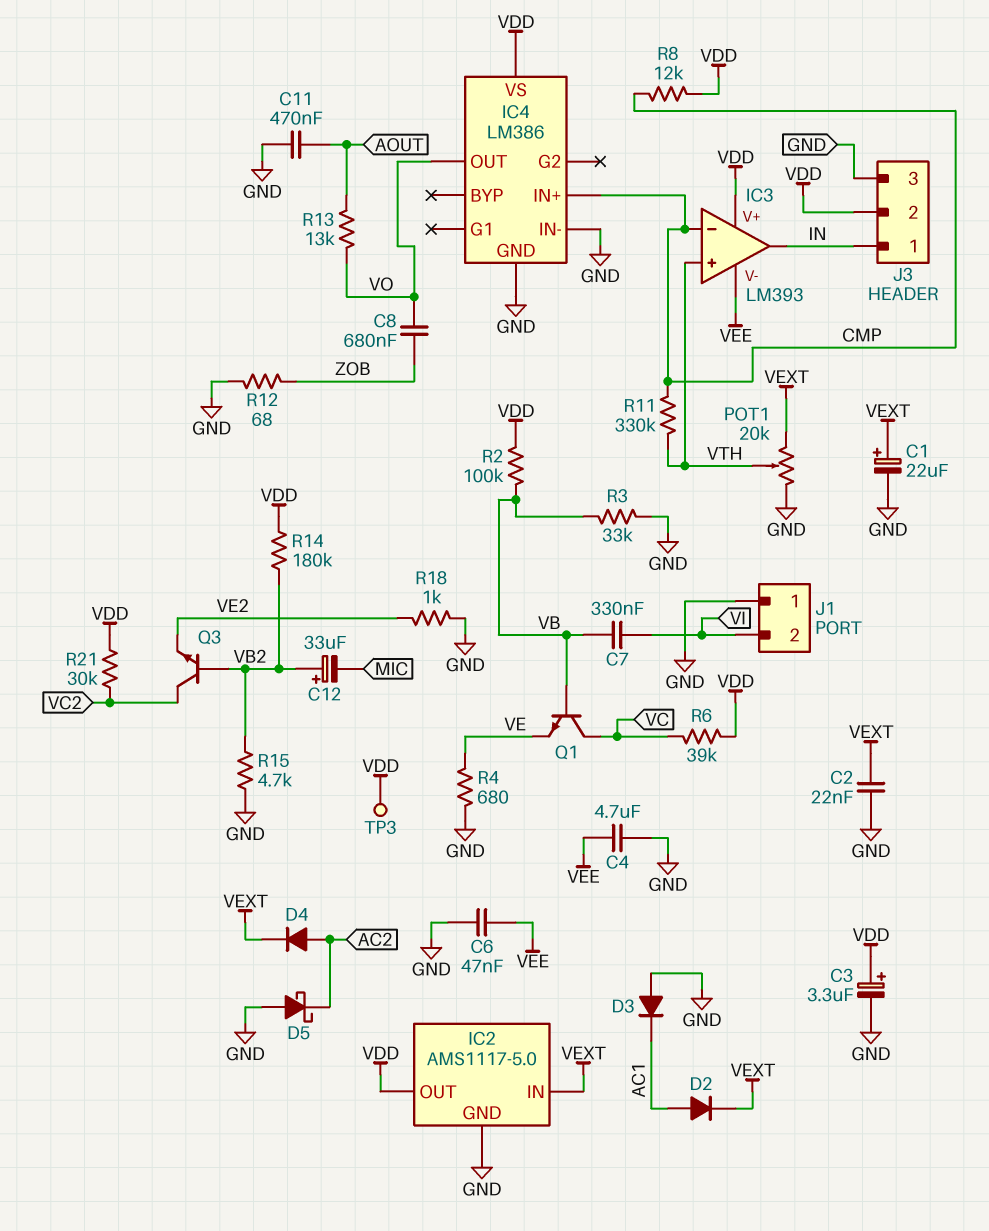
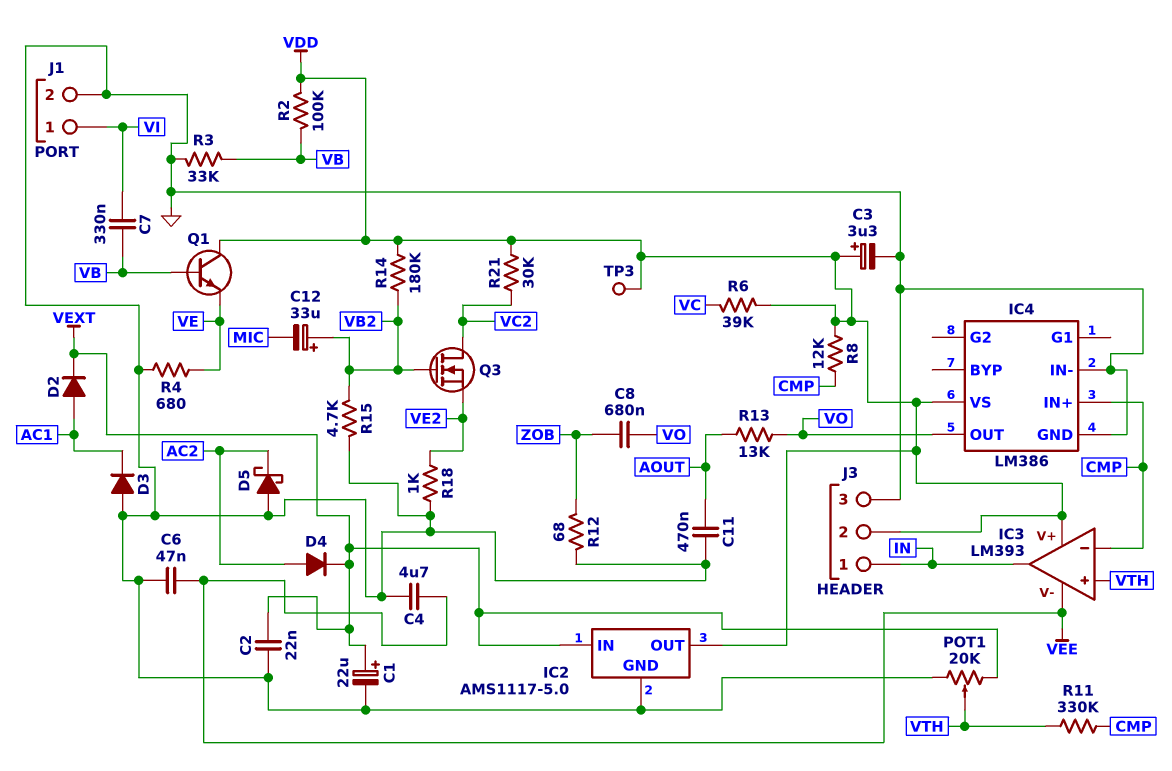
J1 pin 1: GND -> VI
J1 pin 2: VI -> GND
Q1: NPN (B VB, C VC, E VE) -> NPN (B VB, C VDD, E VE)
Q3: NPN (B VB2, C VC2, E VE2) -> NMOS (G VB2, D VC2, S VE2)

